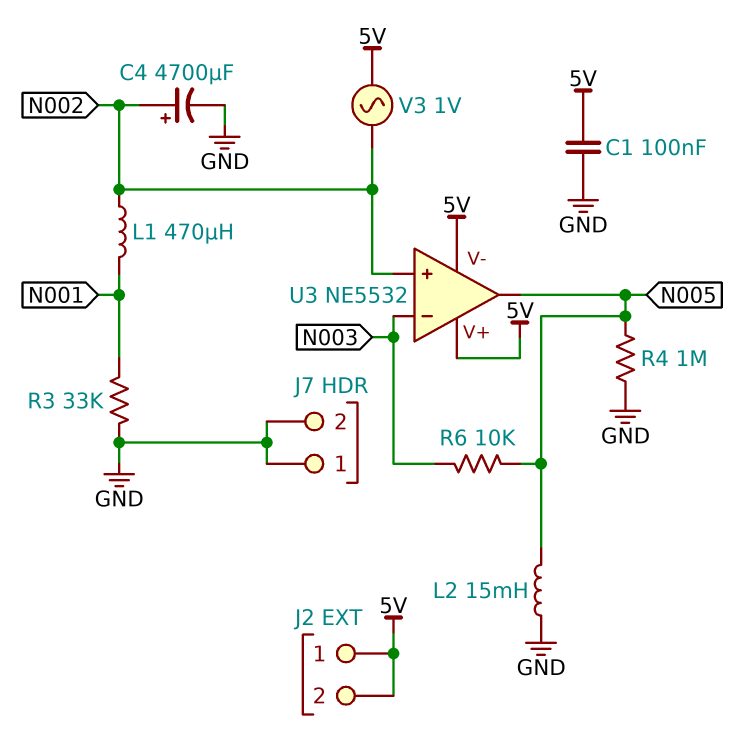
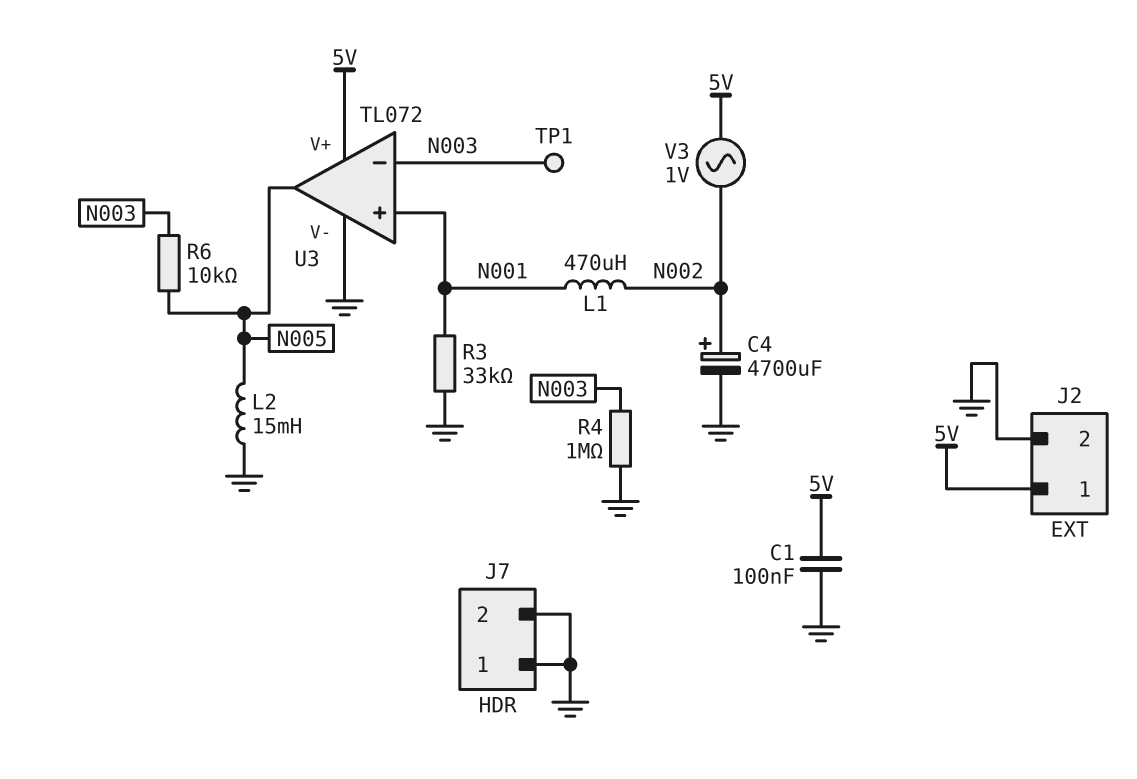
J2 pin 2: 5V -> GND
R4: 1M (GND, N005) -> 1M (GND, N003)
TP1: none -> test point (N003)
U3: NE5532 -> TL072
U3 pin V-: 5V -> GND
U3 pin in+: N002 -> N001

